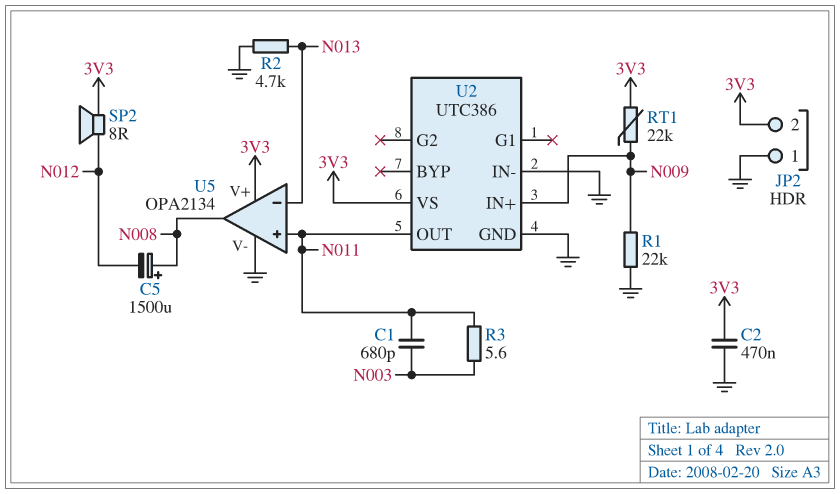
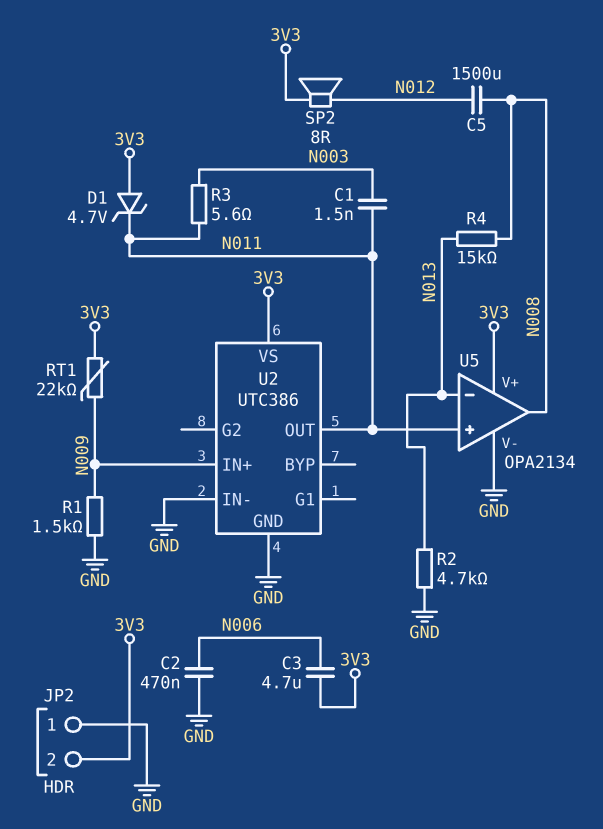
C1: 680pF (N003, N011) -> 1.5nF (N003, N011)
C2: 470nF (3V3, GND) -> 470nF (GND, N006)
C3: none -> 4.7uF (3V3, N006)
C5: 1500uF (plus N008, minus N012) -> 1500uF (N008, N012)
D1: none -> zener 4.7V (A 3V3, K N011)
R1: 22k (GND, N009) -> 1.5k (GND, N009)
R4: none -> 15k (N008, N013)

